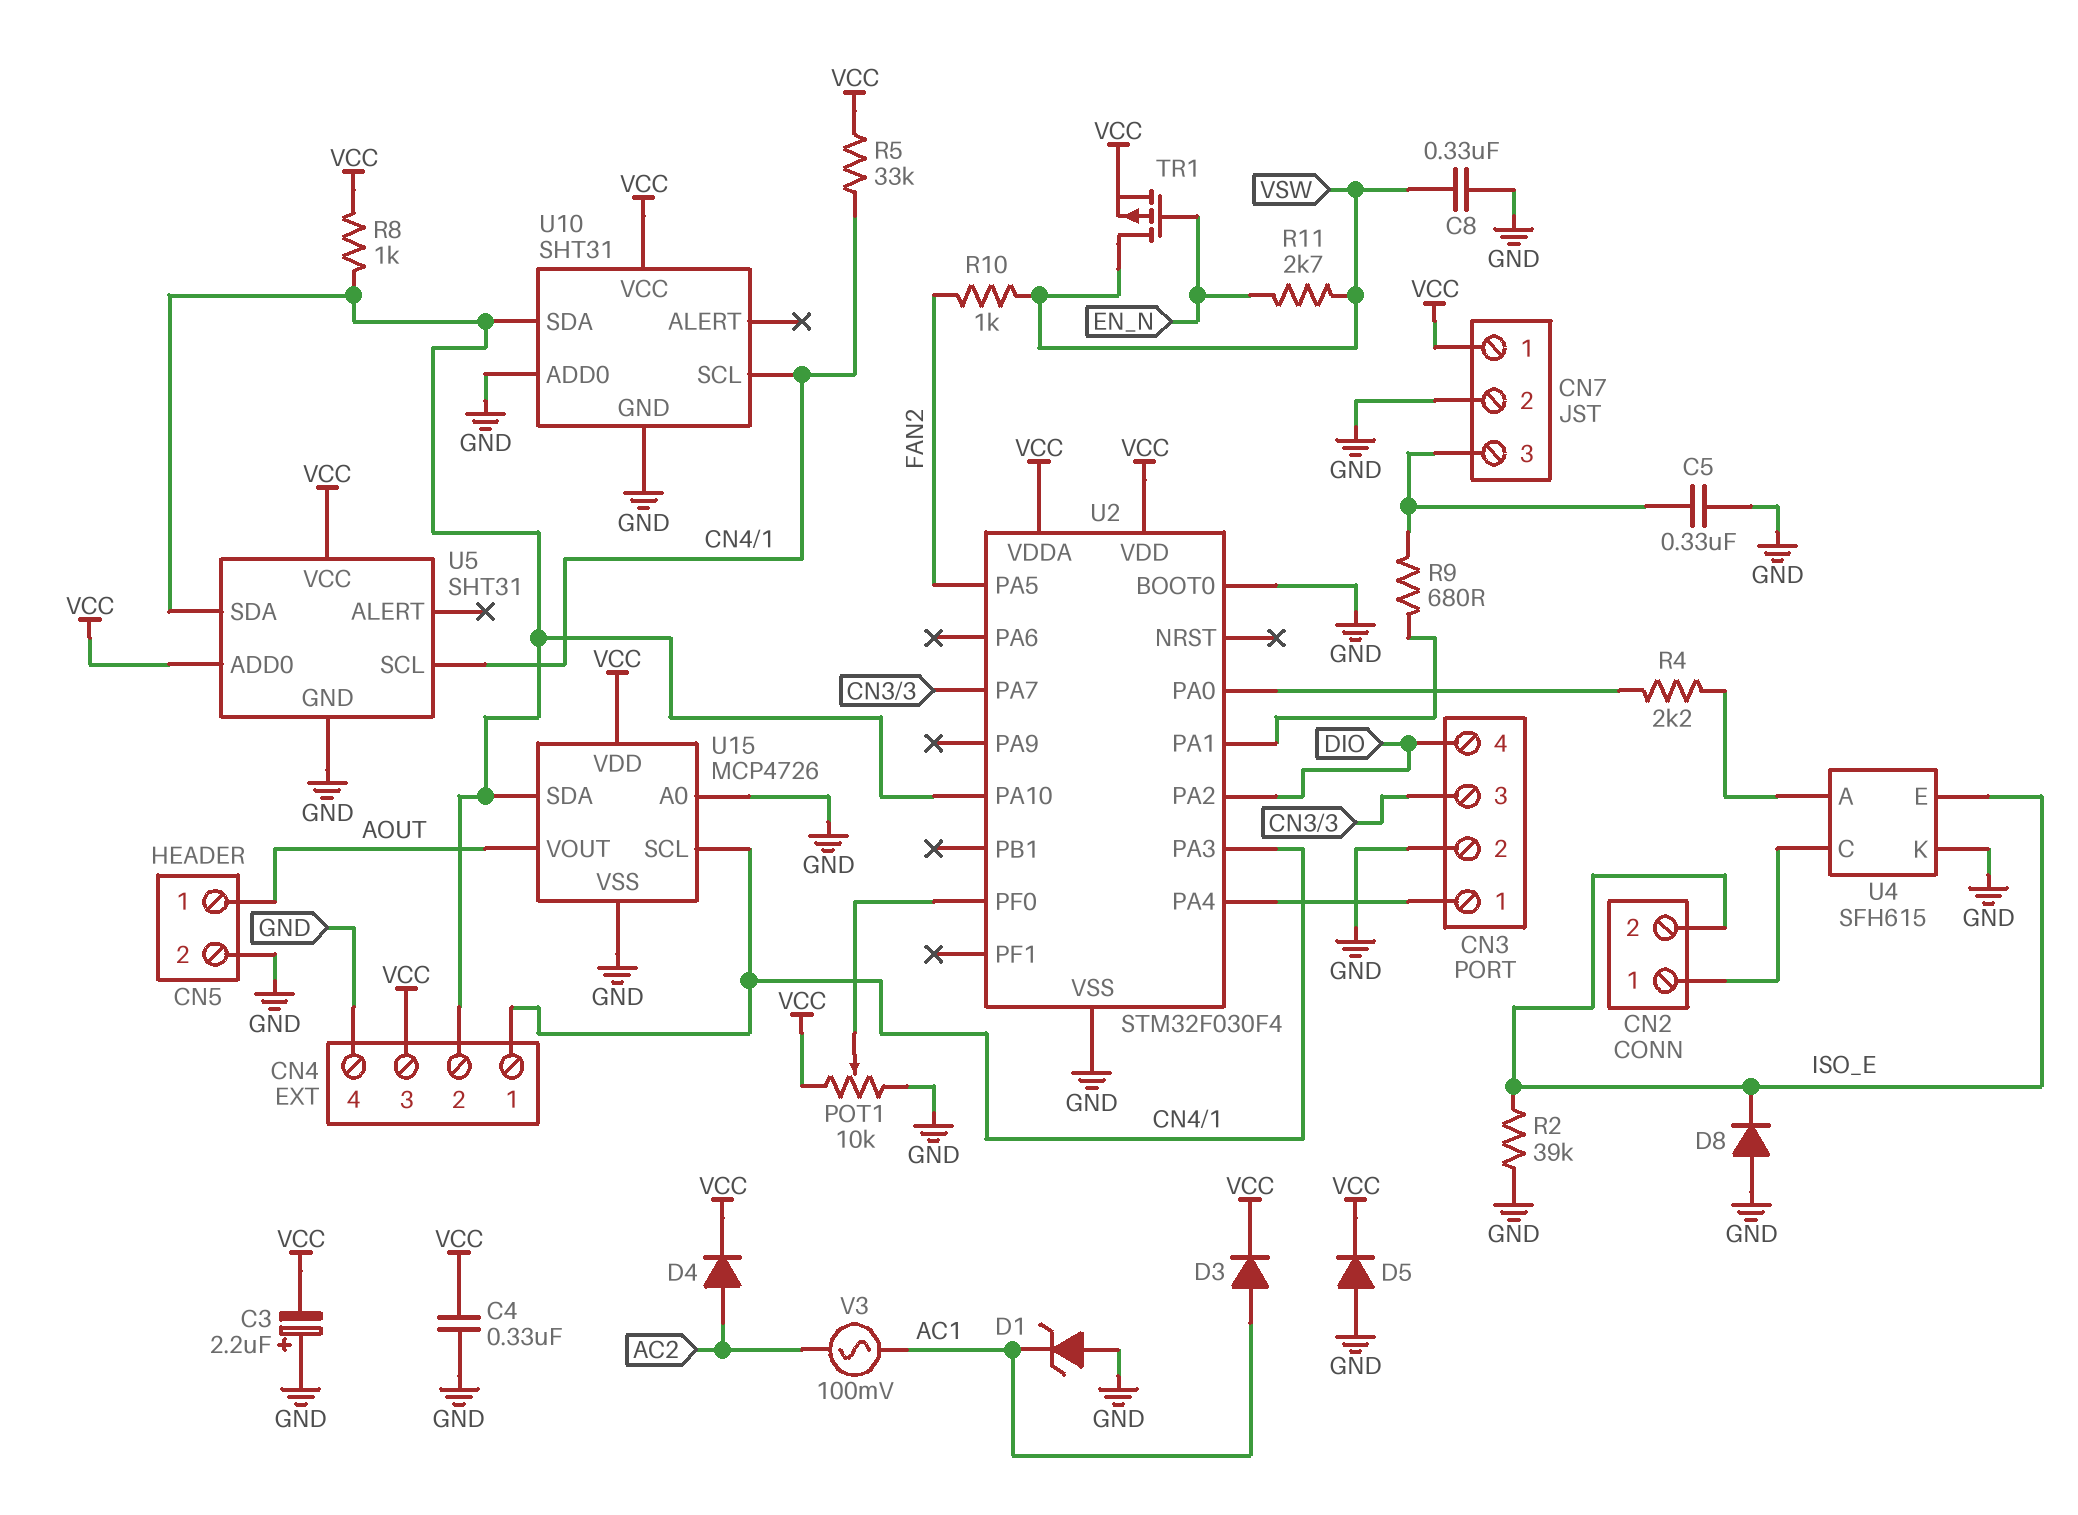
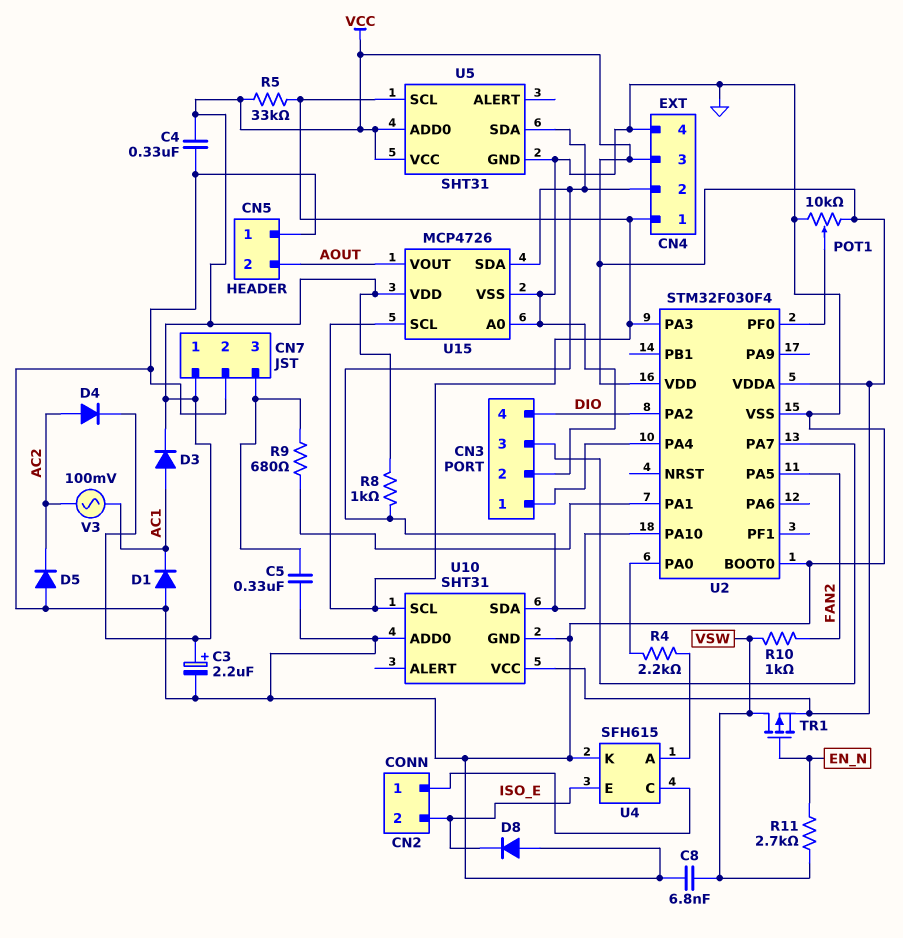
C3: 2.2uF (plus GND, minus VCC) -> 2.2uF (plus VCC, minus GND)
C8: 330nF (GND, VSW) -> 6.8nF (GND, VSW)
CN5 pin 1: AOUT -> GND
CN5 pin 2: GND -> AOUT
D1: zener (A GND, K AC1) -> diode (A GND, K AC1)
D5: diode (A GND, K VCC) -> diode (A GND, K AC2)
R2: 39k (GND, ISO_E) -> none

